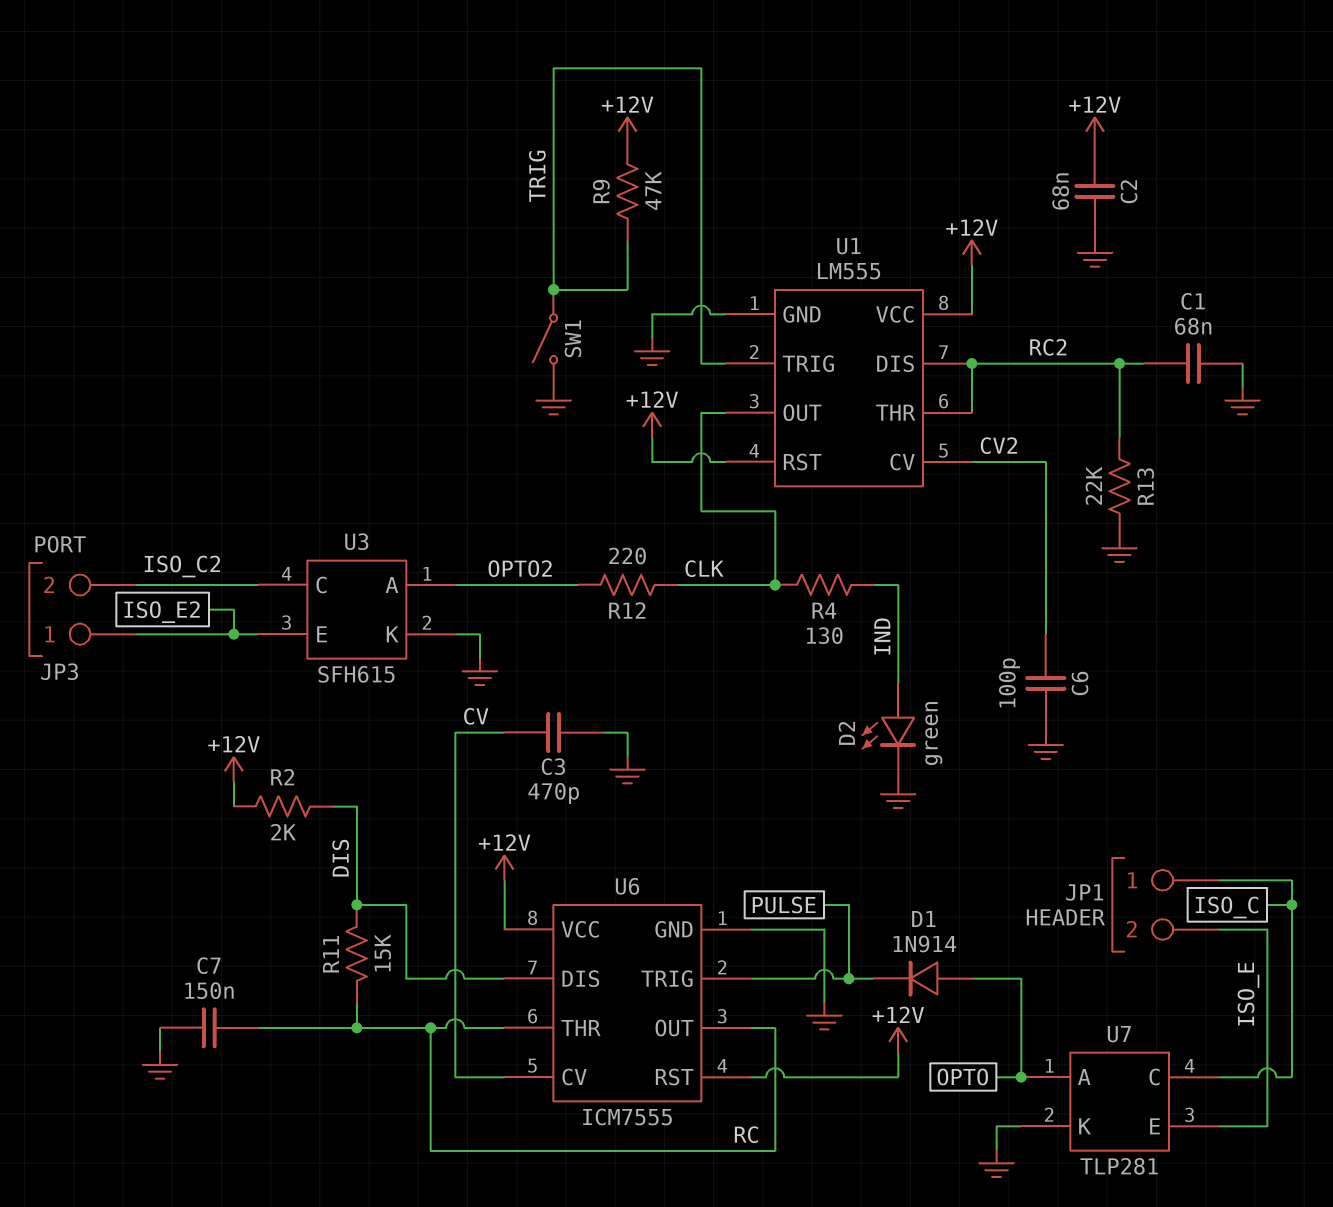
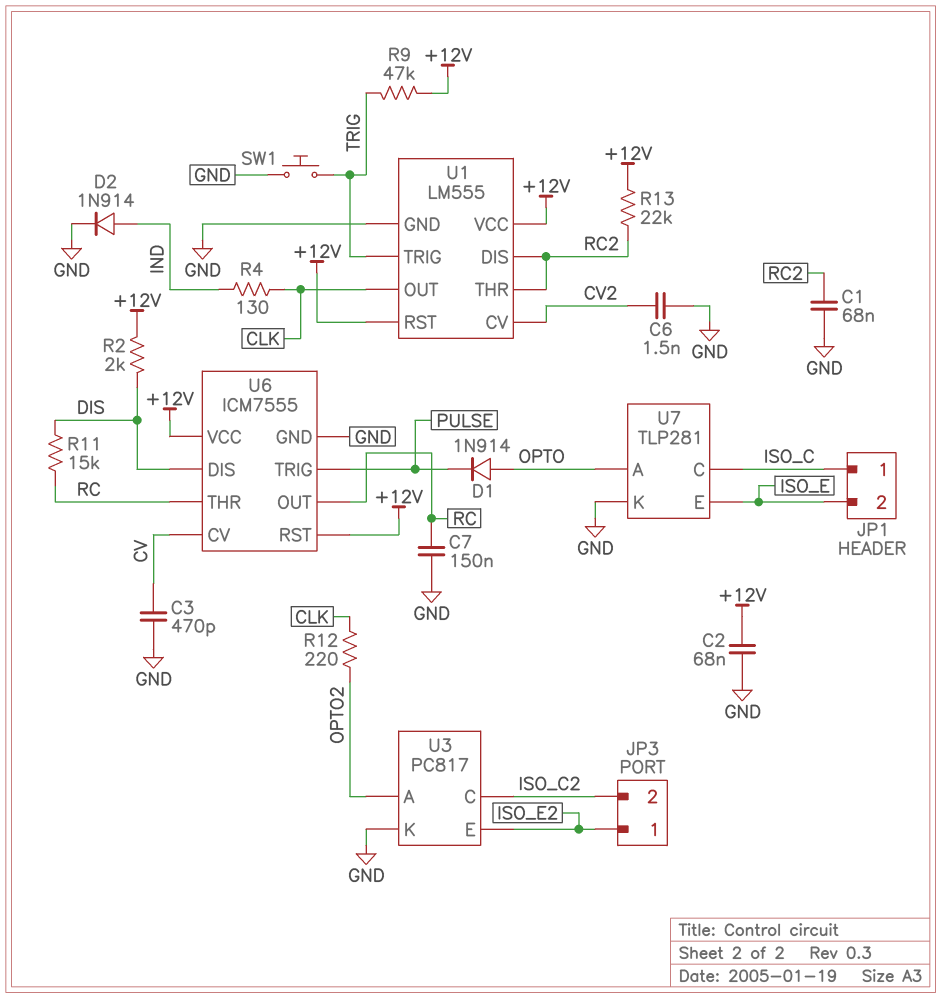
C6: 100pF (CV2, GND) -> 1.5nF (CV2, GND)
D2: LED green (A IND, K GND) -> diode 1N914 (A IND, K GND)
R13: 22k (GND, RC2) -> 22k (+12V, RC2)
SW1: switch (GND, TRIG) -> button (GND, TRIG)
U3: SFH615 -> PC817

